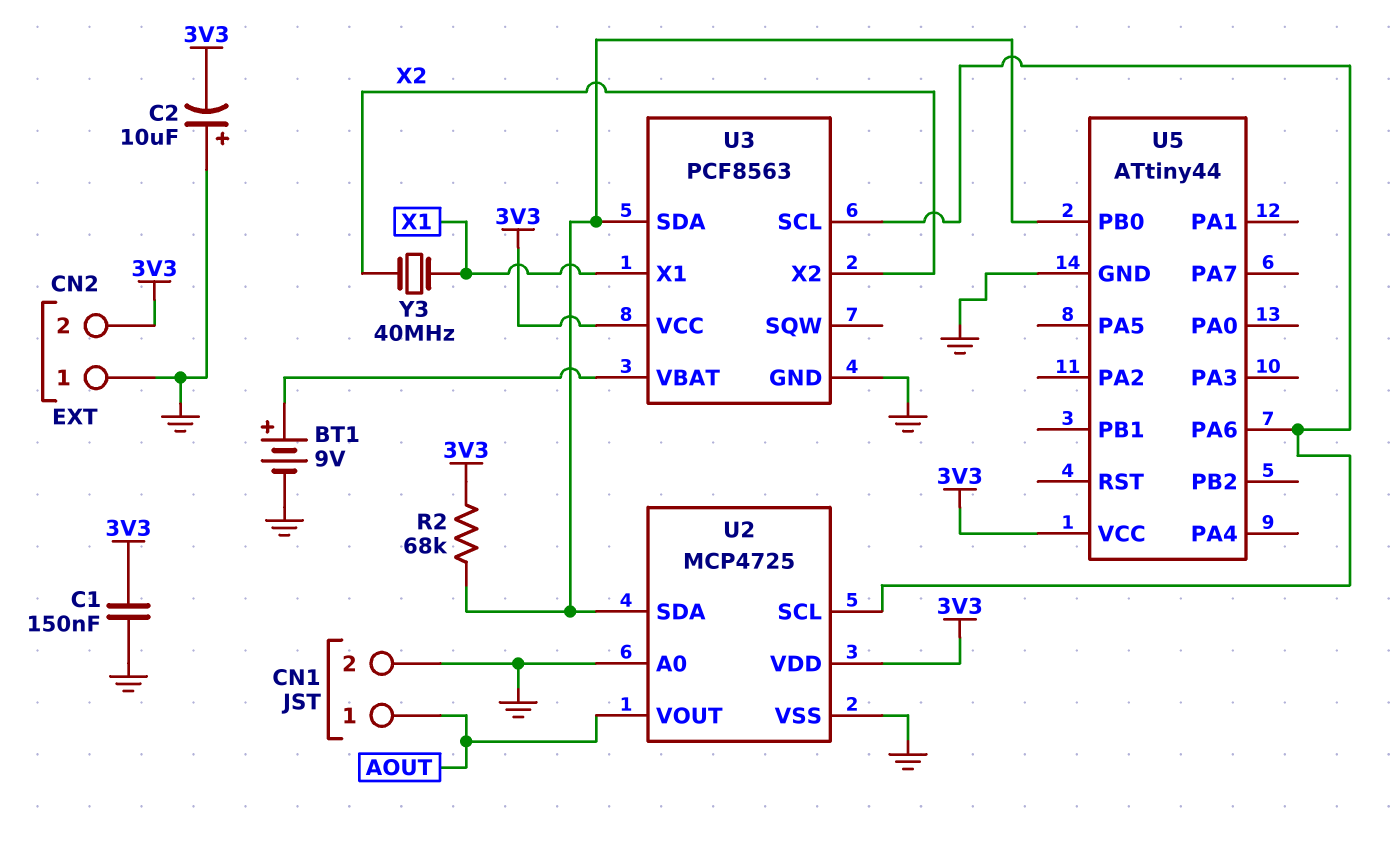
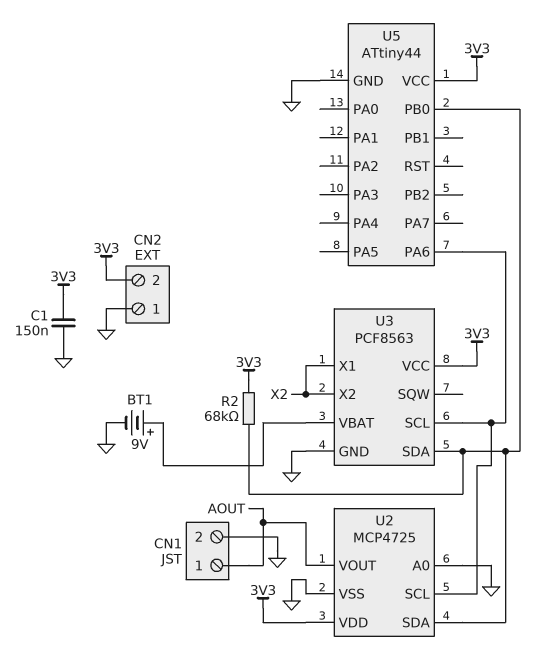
C2: 10uF (plus GND, minus 3V3) -> none
U3 pin X1: X1 -> X2
Y3: 40MHz (X1, X2) -> none

